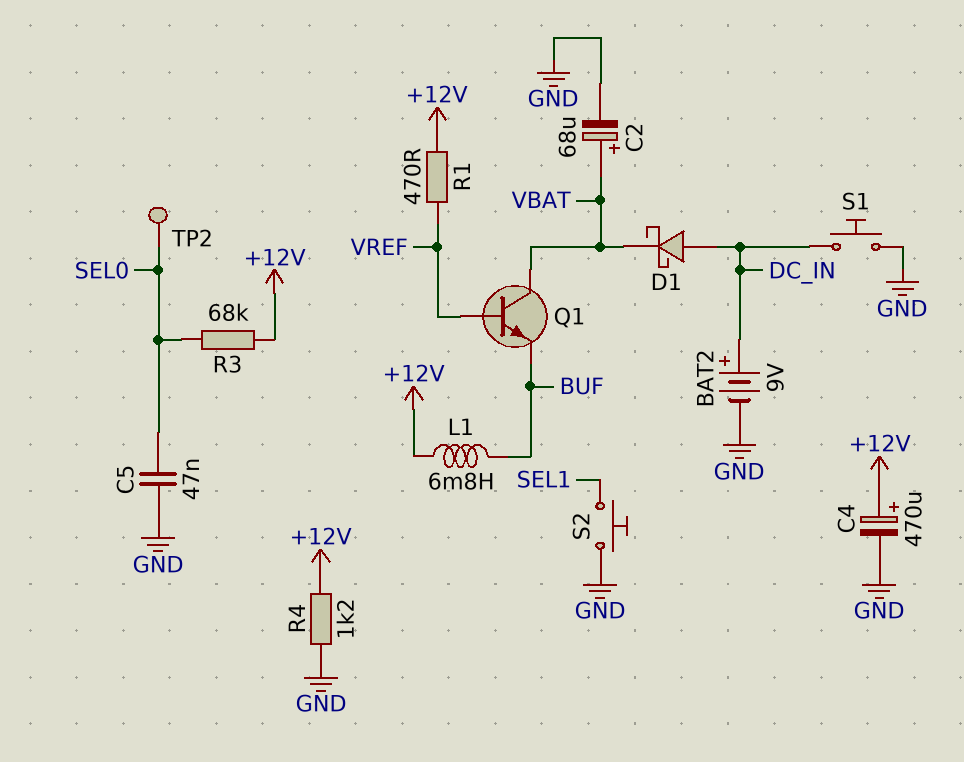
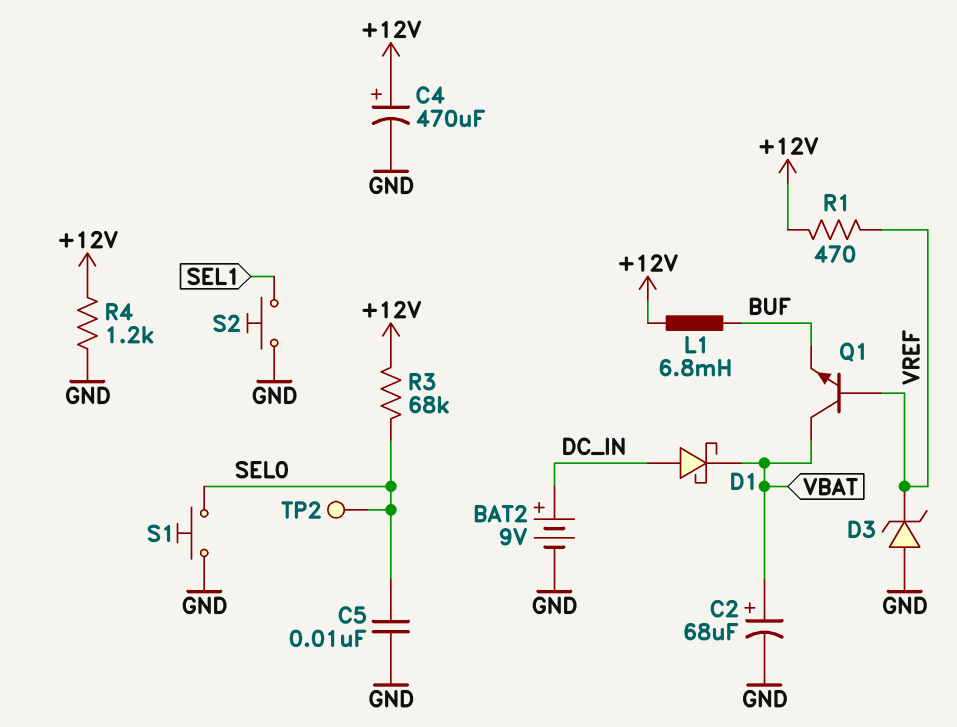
C5: 47nF (GND, SEL0) -> 10nF (GND, SEL0)
D3: none -> zener (A GND, K VREF)
S1: button (DC_IN, GND) -> button (GND, SEL0)

